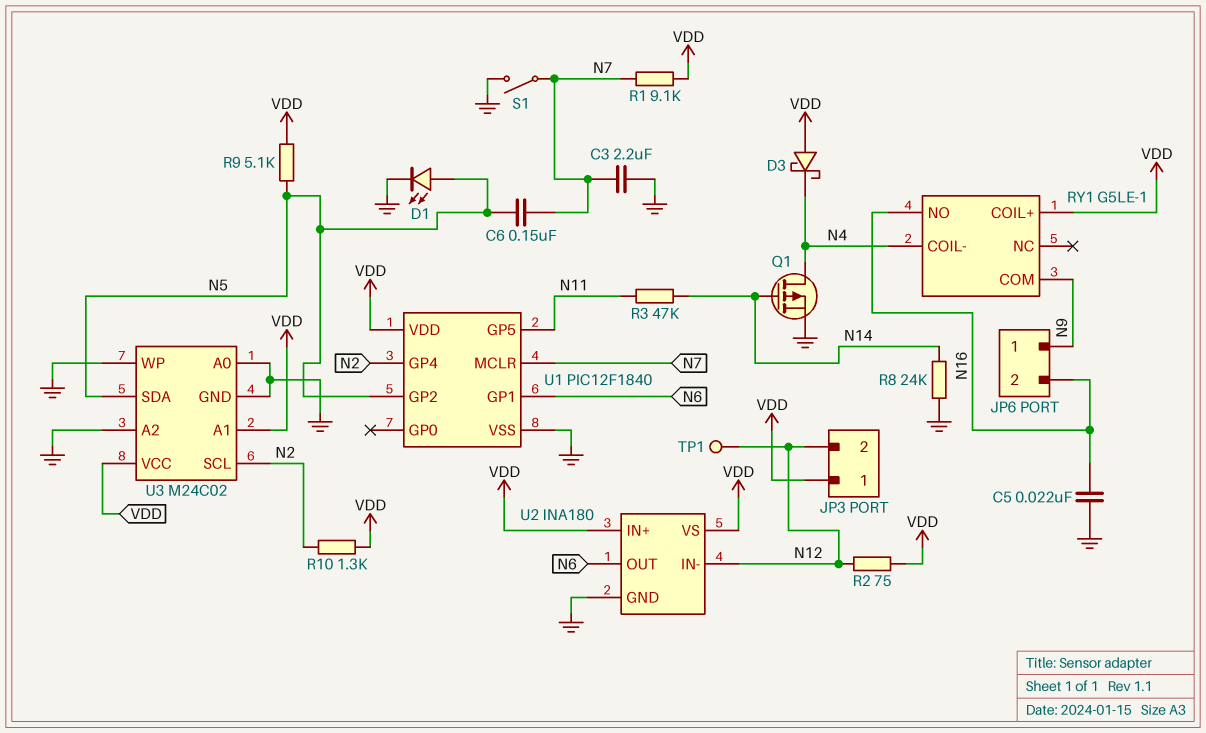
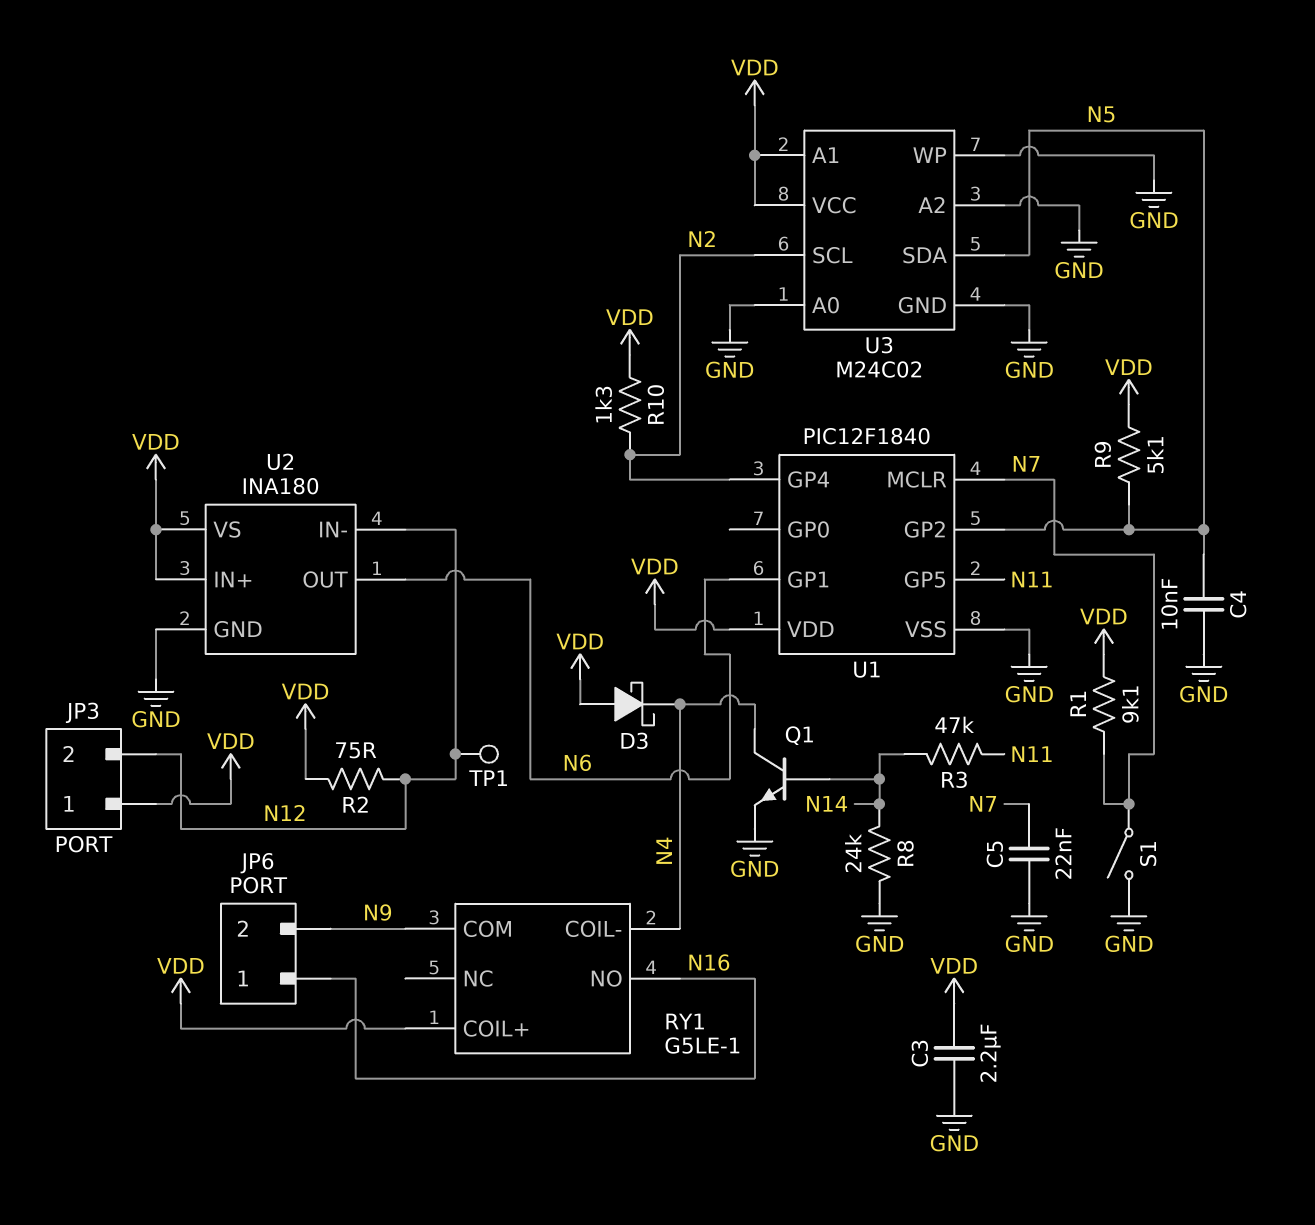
C3: 2.2uF (GND, N7) -> 2.2uF (GND, VDD)
C4: none -> 10nF (GND, N5)
C5: 22nF (GND, N16) -> 22nF (GND, N7)
C6: 150nF (N5, N7) -> none
D1: LED (A N5, K GND) -> none
JP6 pin 1: N9 -> N16
JP6 pin 2: N16 -> N9
Q1: PMOS (G N14, D N4, S GND) -> NPN (B N14, C N4, E GND)

